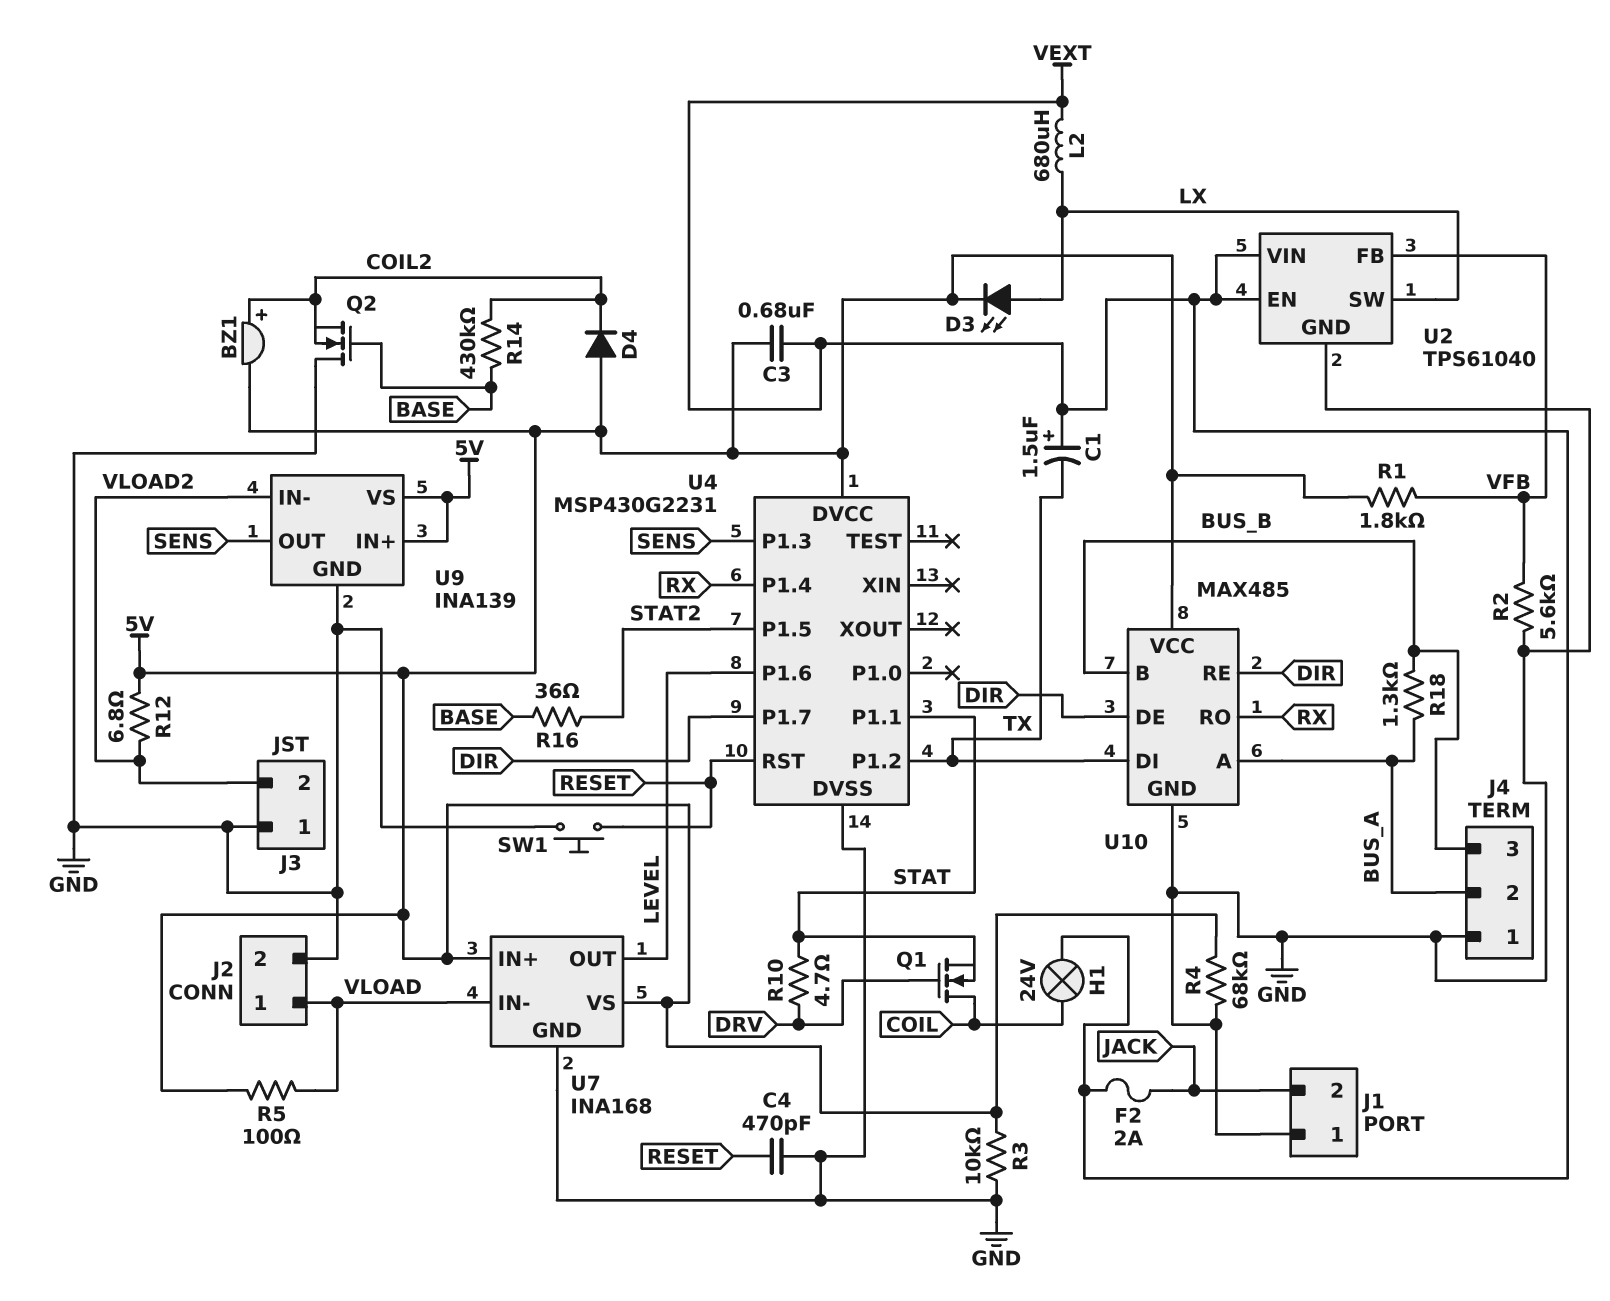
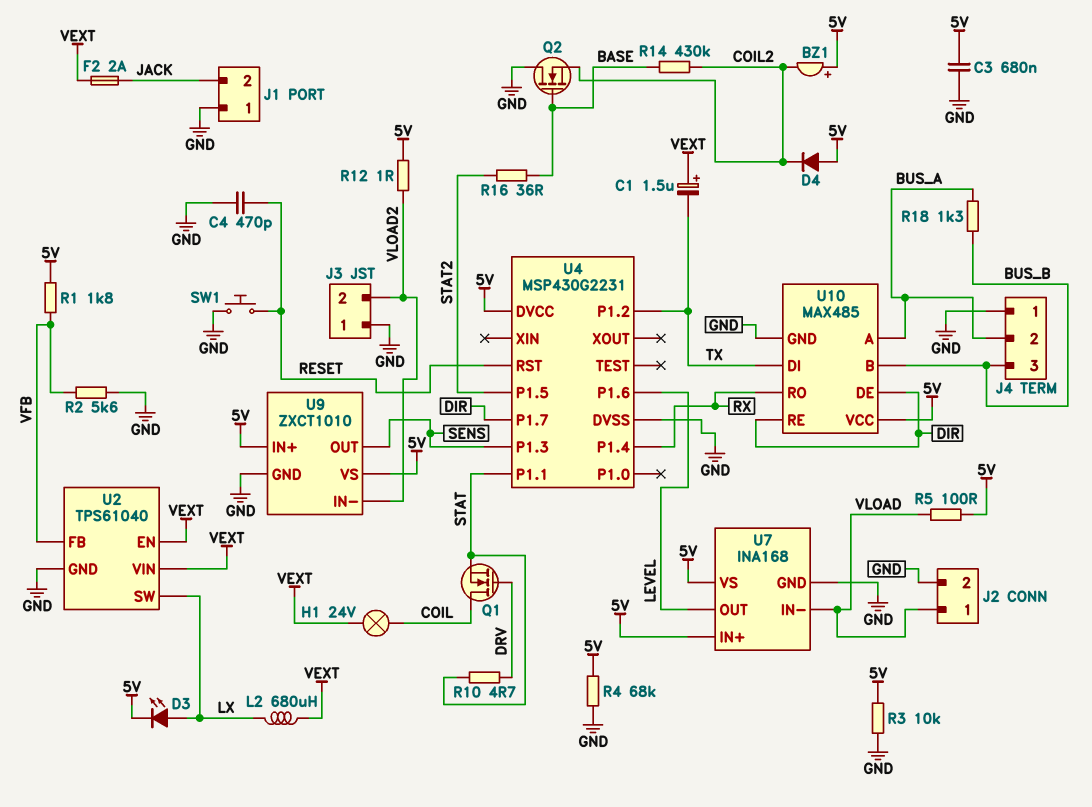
BZ1: buzzer (plus COIL2, minus 5V) -> buzzer (plus 5V, minus COIL2)
C3: 680nF (5V, VEXT) -> 680nF (5V, GND)
R12: 6.8 (5V, VLOAD2) -> 1 (5V, VLOAD2)
U9: INA139 -> ZXCT1010

